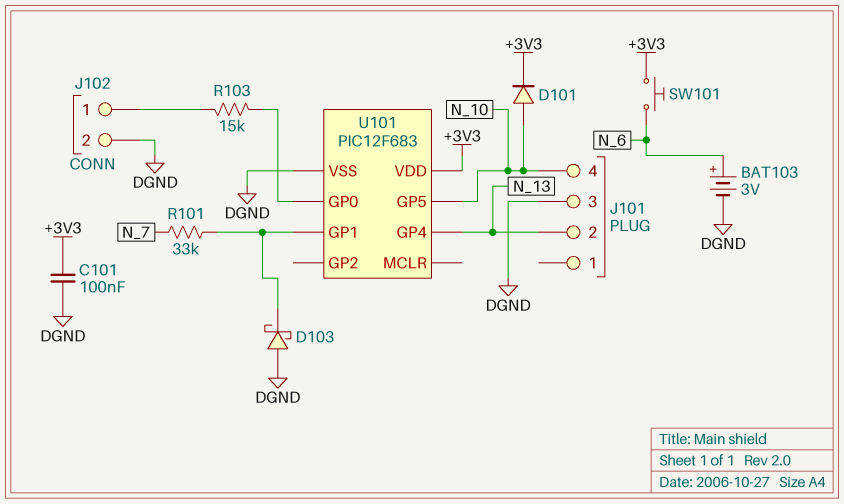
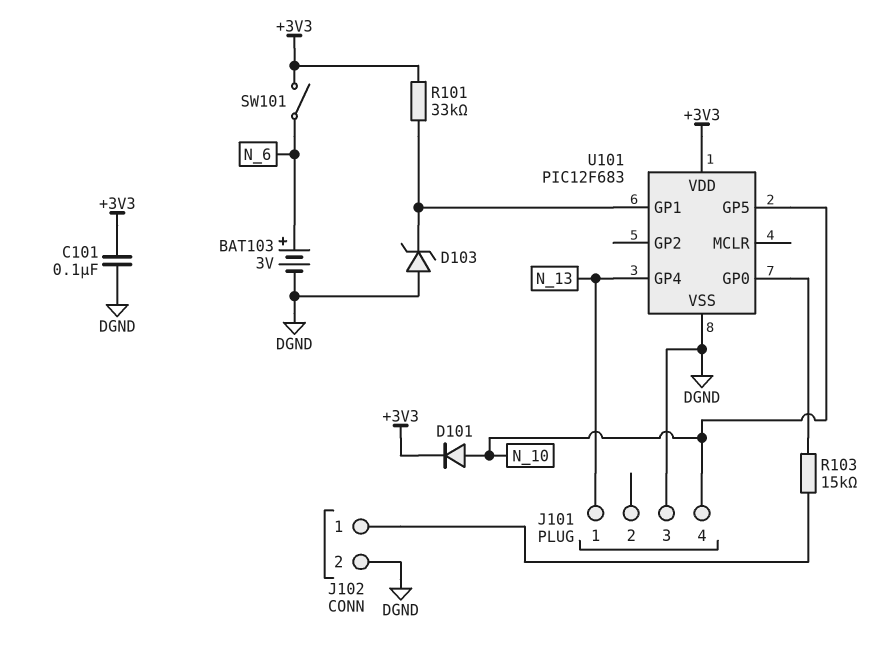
D103: schottky (A DGND, K U101/GP1) -> zener (A DGND, K U101/GP1)
J101 pin 1: none -> N_13
J101 pin 2: N_13 -> none
R101: 33k (N_7, U101/GP1) -> 33k (+3V3, U101/GP1)
SW101: button (+3V3, N_6) -> switch (+3V3, N_6)

